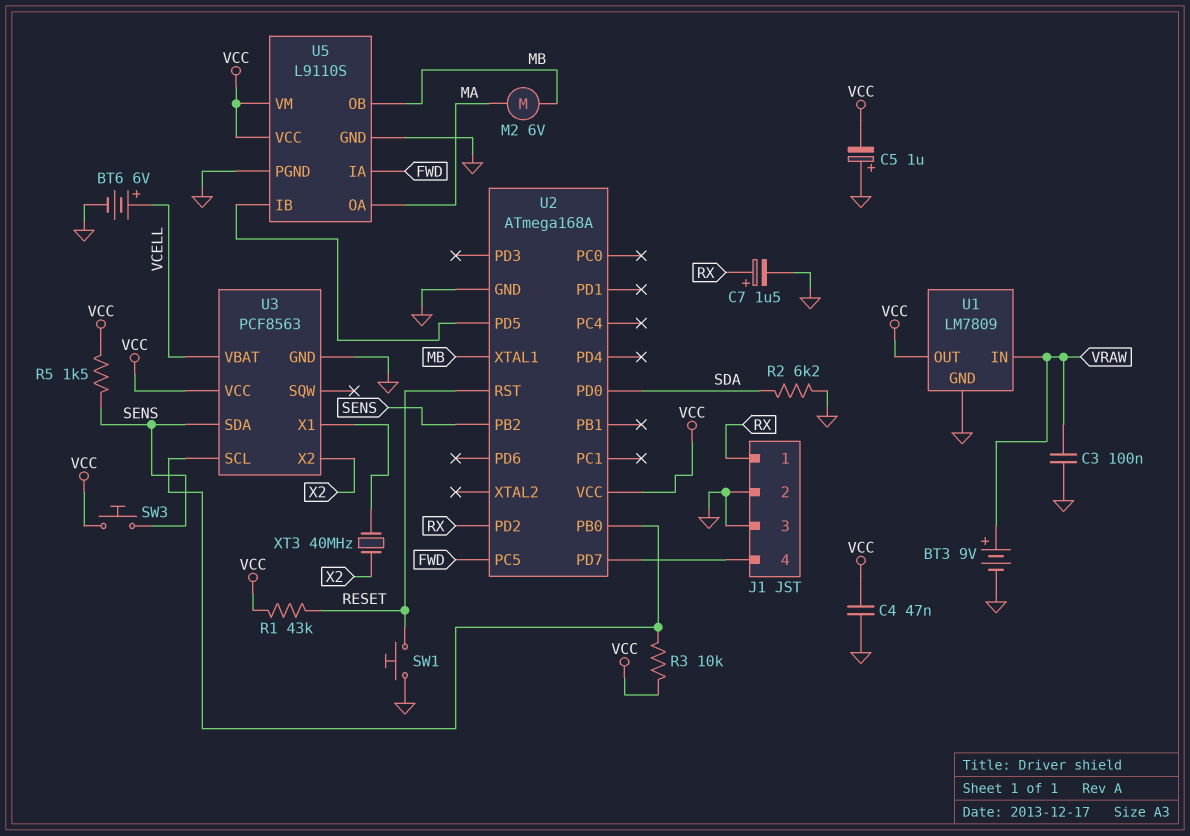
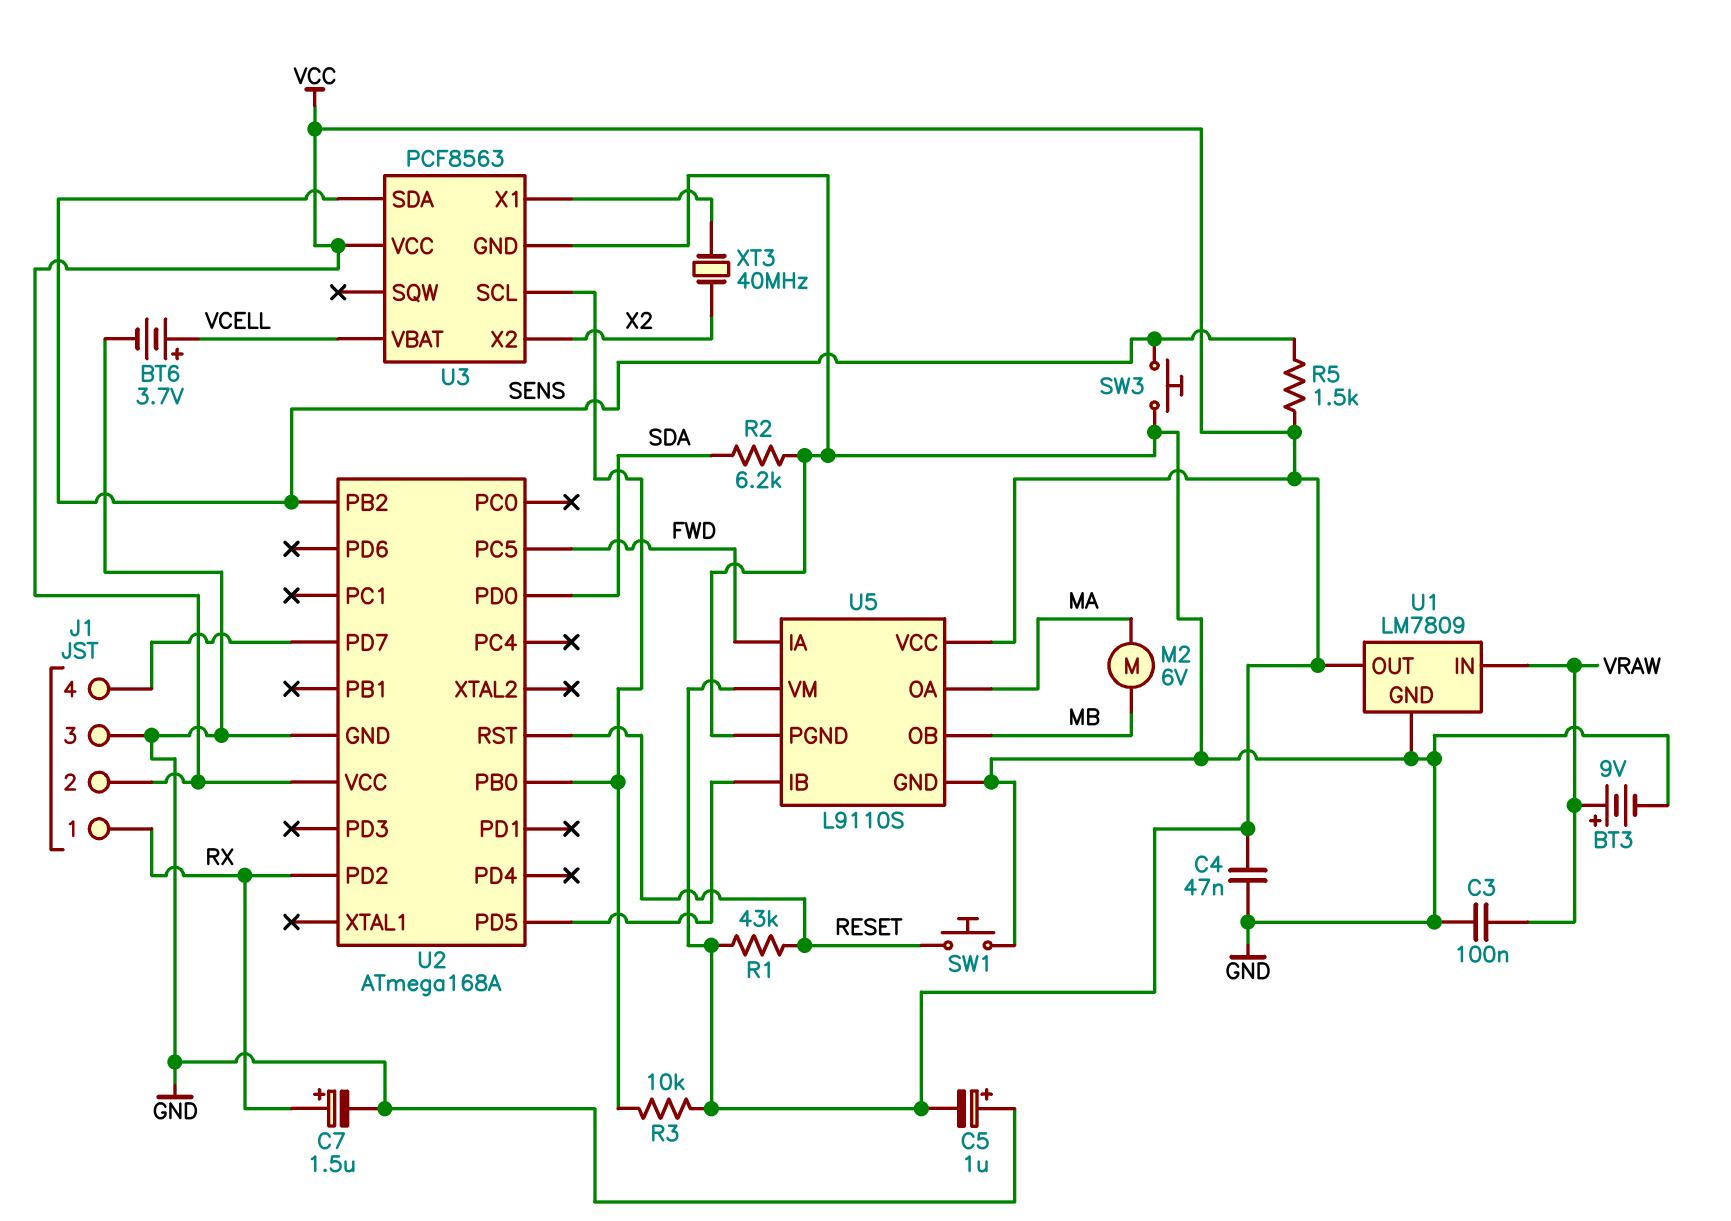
BT6: 6V (plus VCELL, minus GND) -> 3.7V (plus VCELL, minus GND)
J1 pin 2: GND -> VCC
SW3: button (SENS, VCC) -> button (GND, SENS)
U2 pin XTAL1: MB -> none

